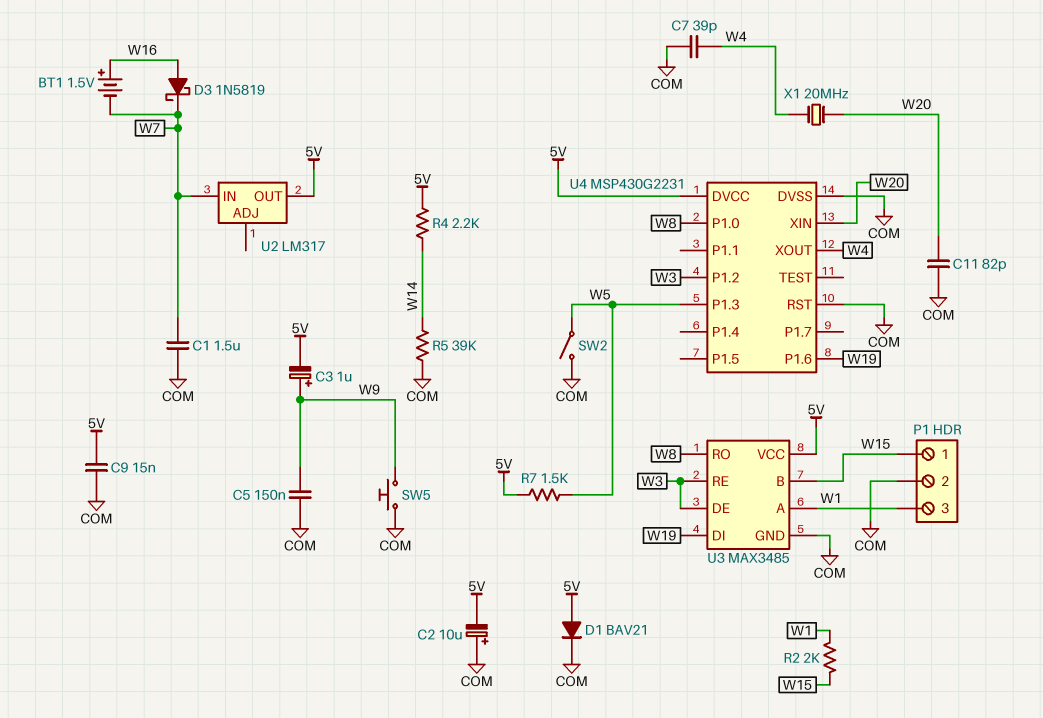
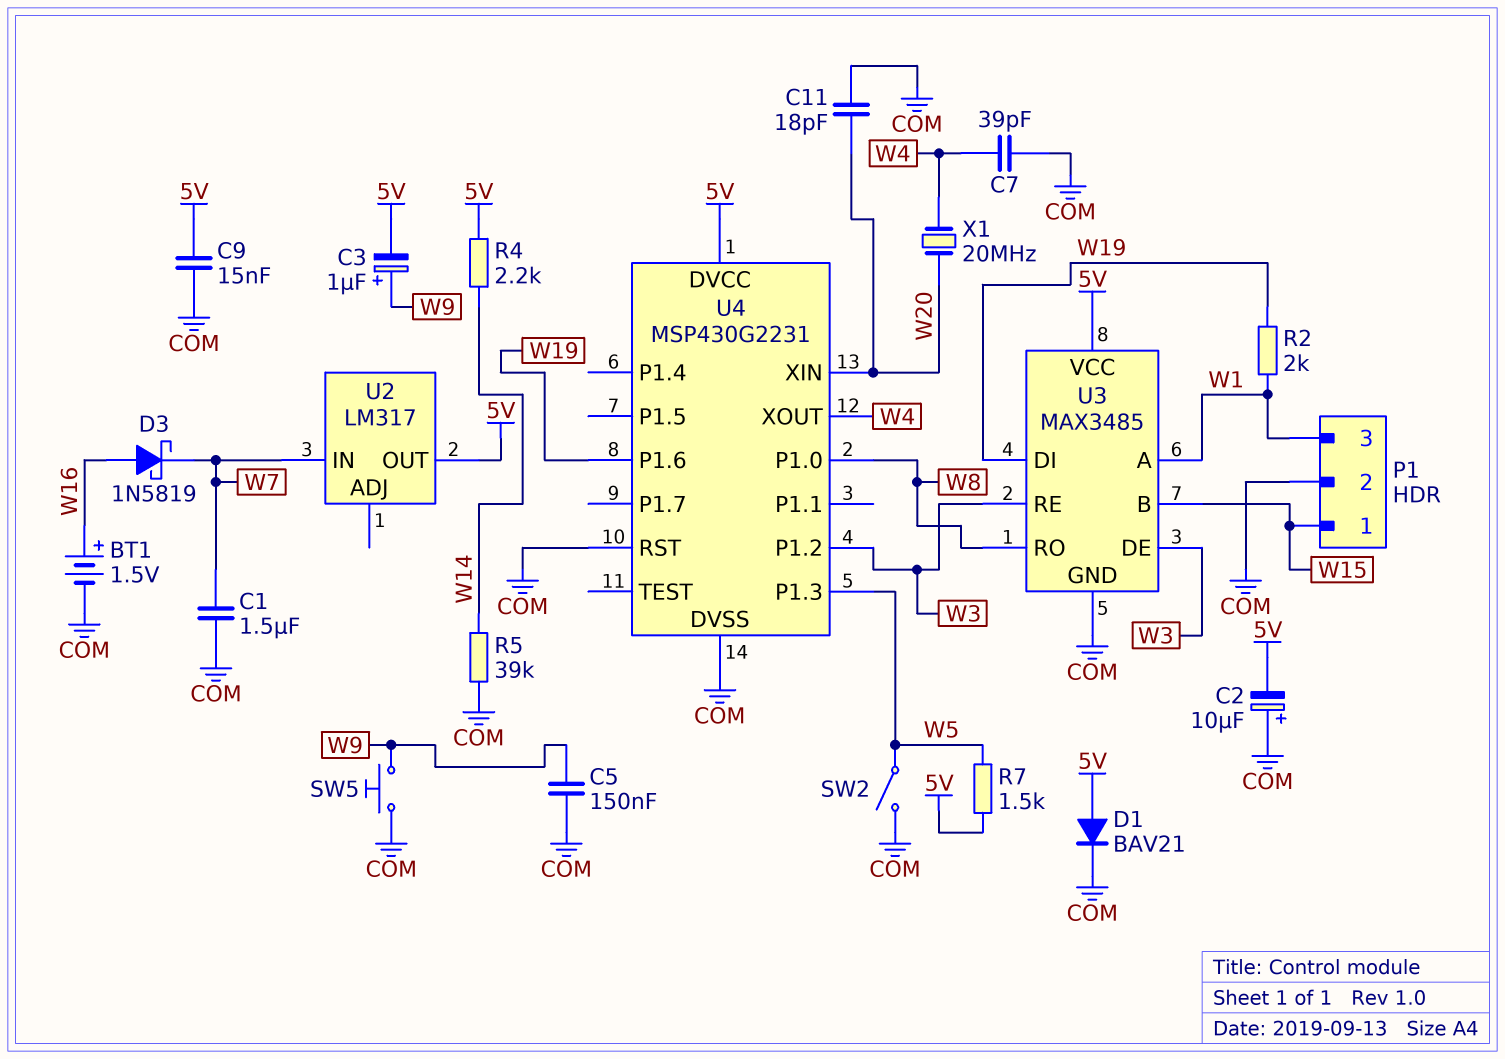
BT1: 1.5V (plus W16, minus W7) -> 1.5V (plus W16, minus COM)
C11: 82pF (COM, W20) -> 18pF (COM, W20)
R2: 2k (W1, W15) -> 2k (W1, W19)

